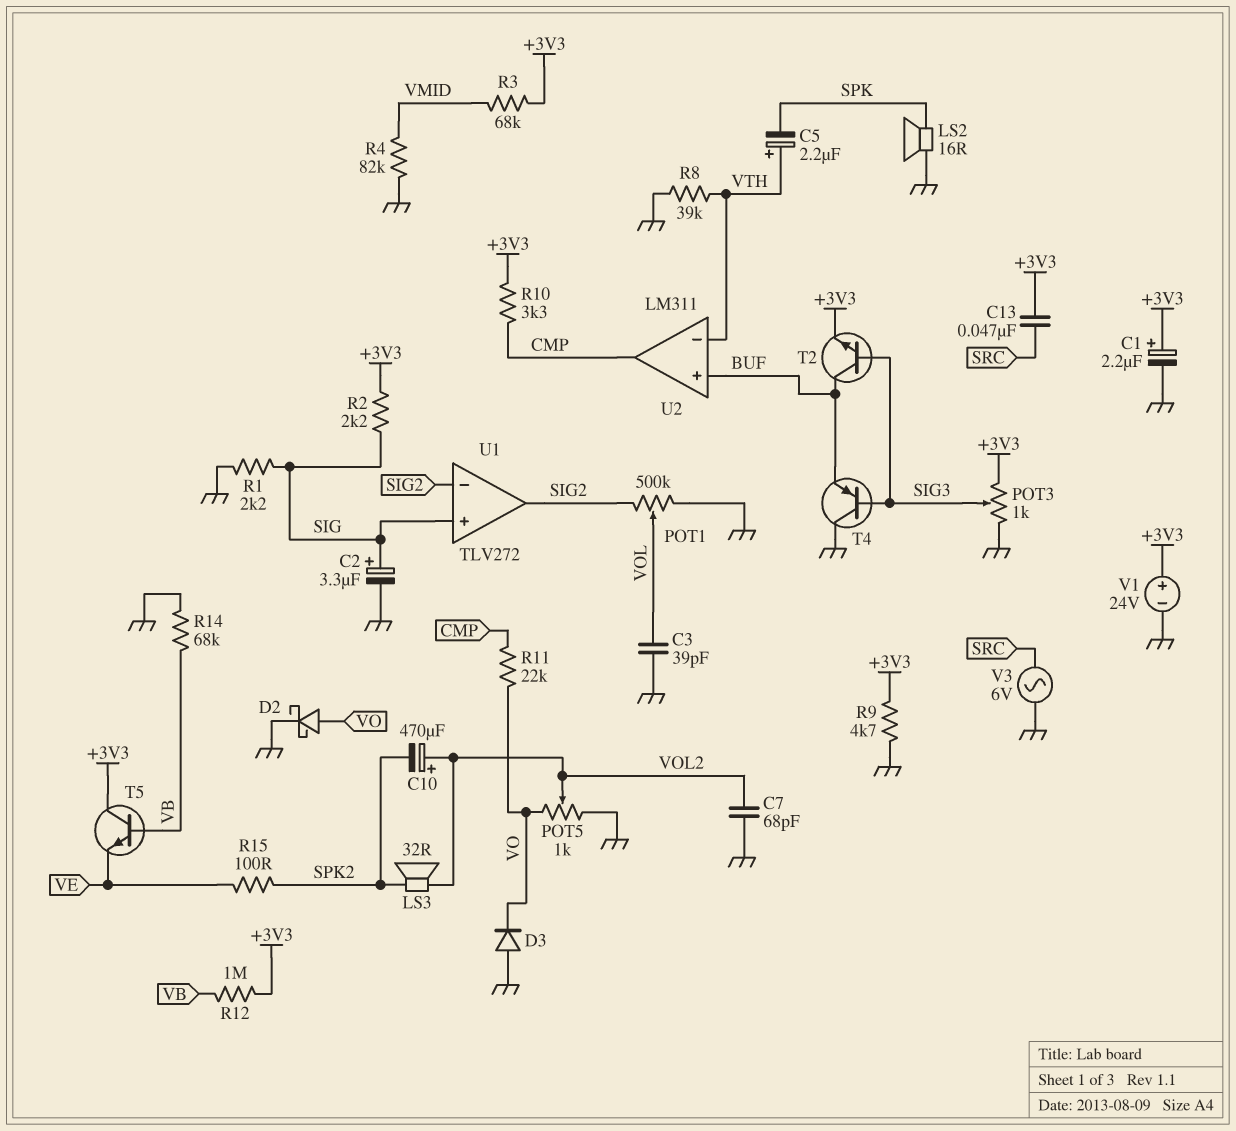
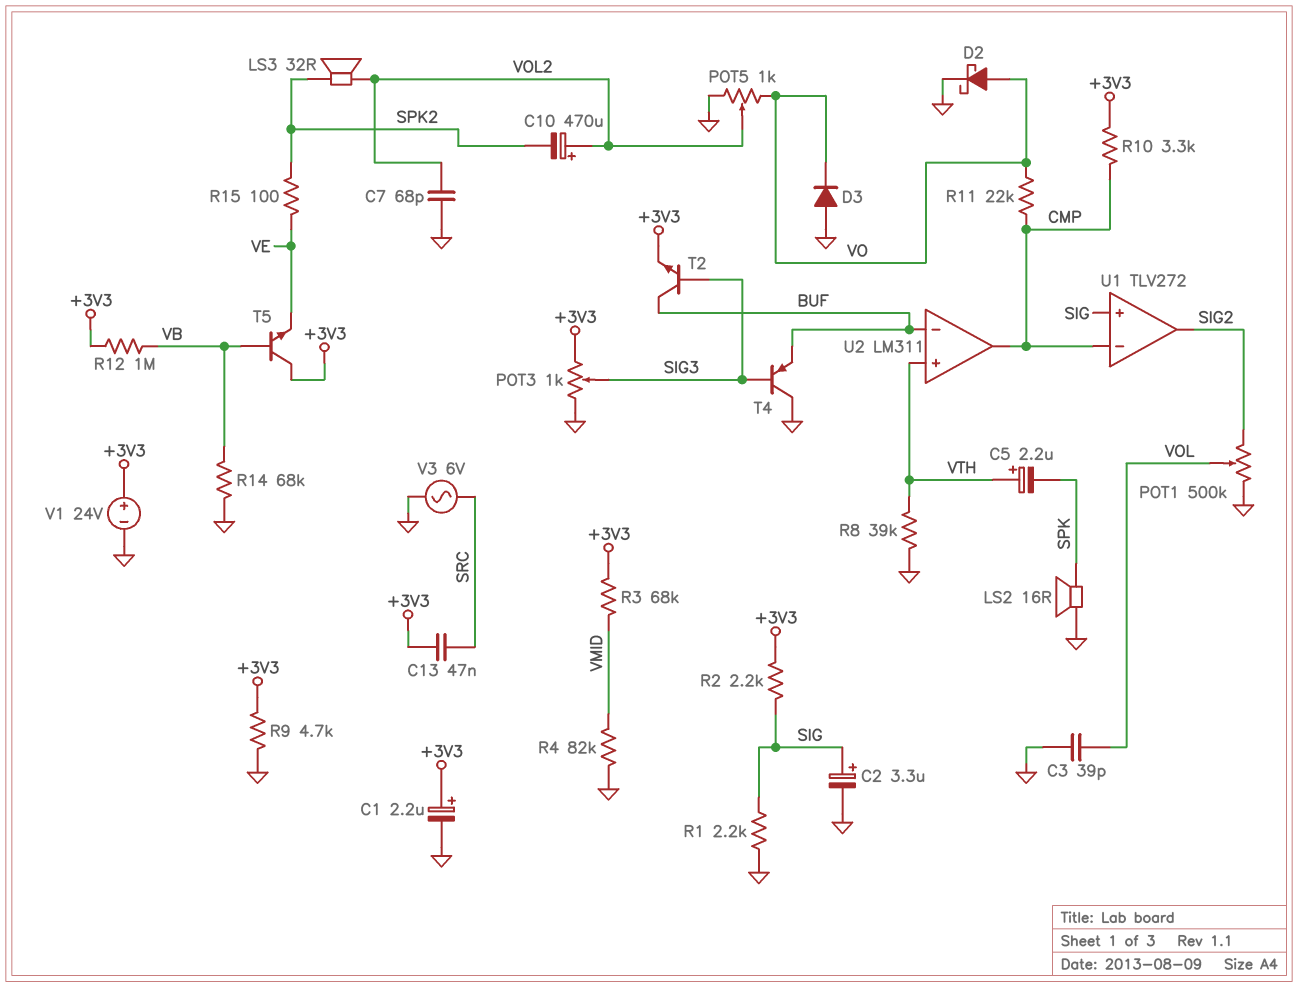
U1 pin in-: SIG2 -> CMP
U2 pin in+: BUF -> VTH
U2 pin in-: VTH -> BUF

